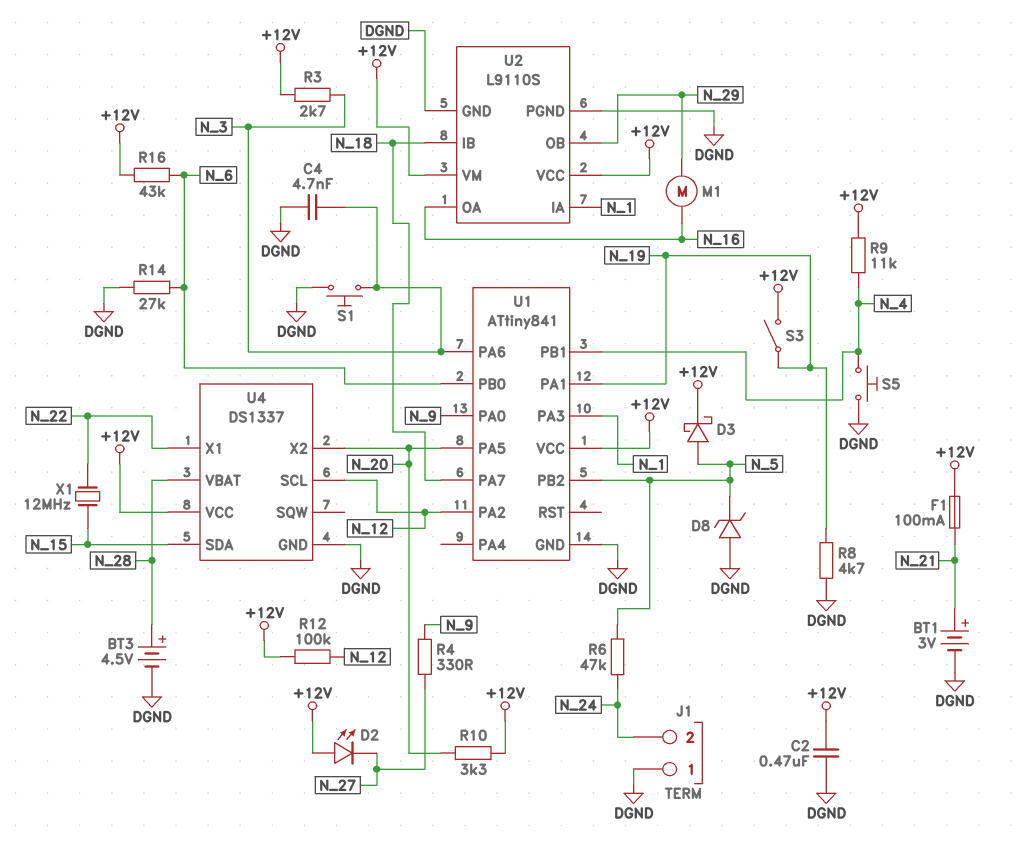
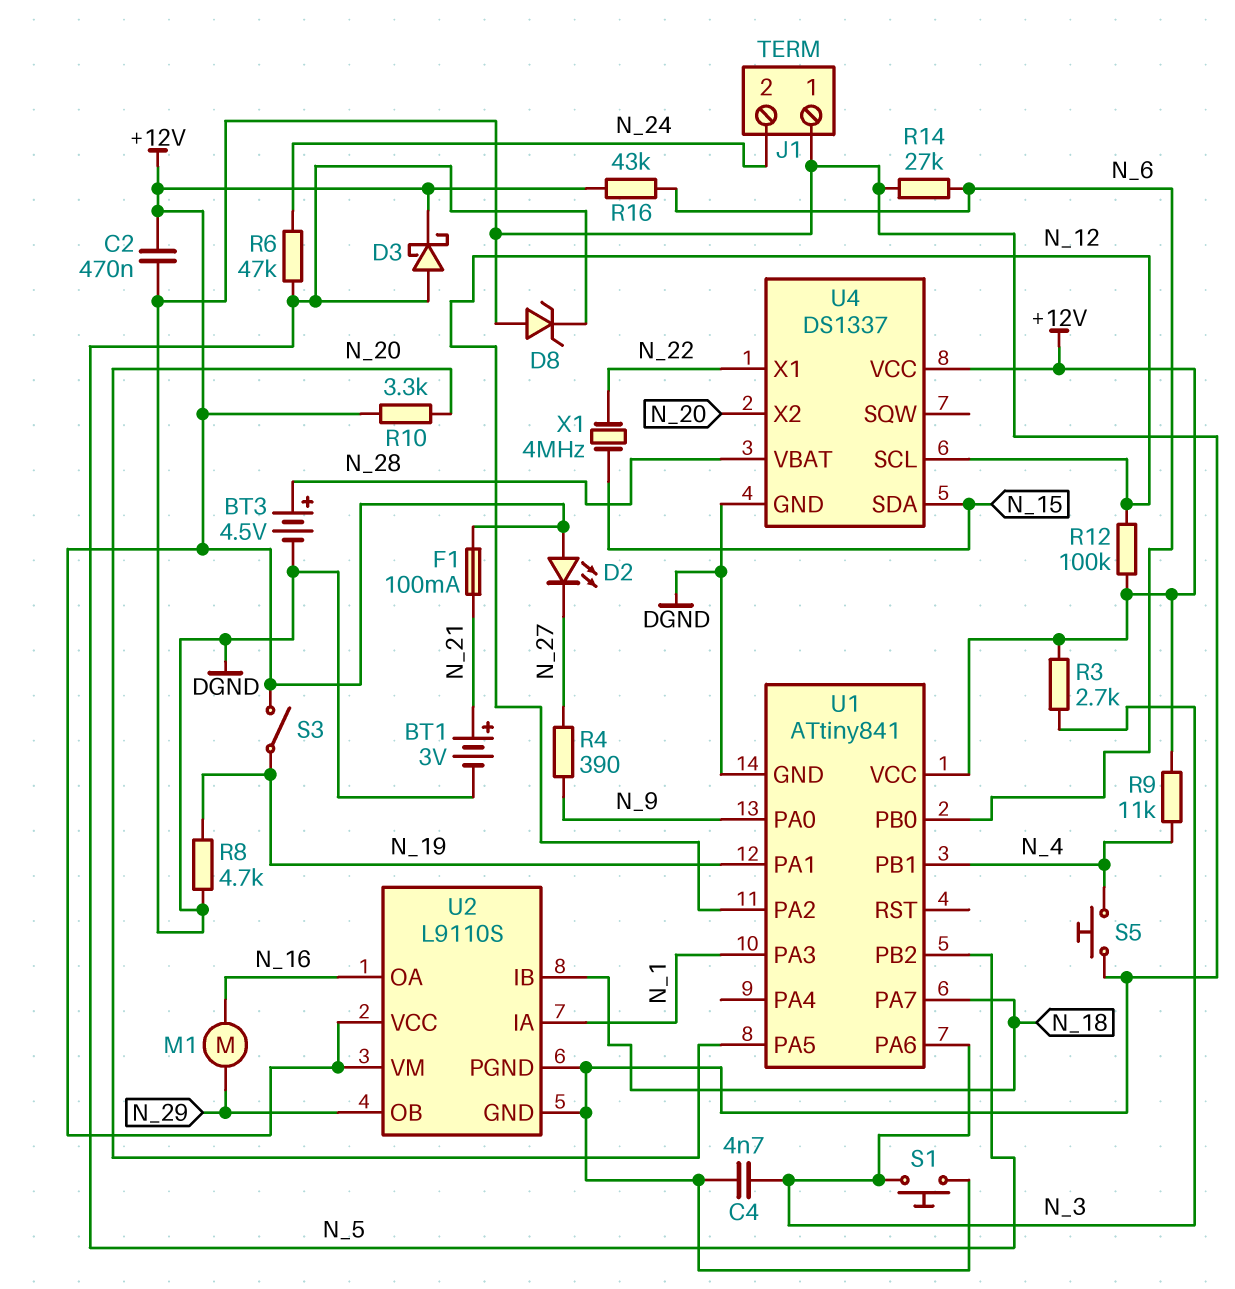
R4: 330 (N_9, N_27) -> 390 (N_9, N_27)
X1: 12MHz (N_15, N_22) -> 4MHz (N_15, N_22)

